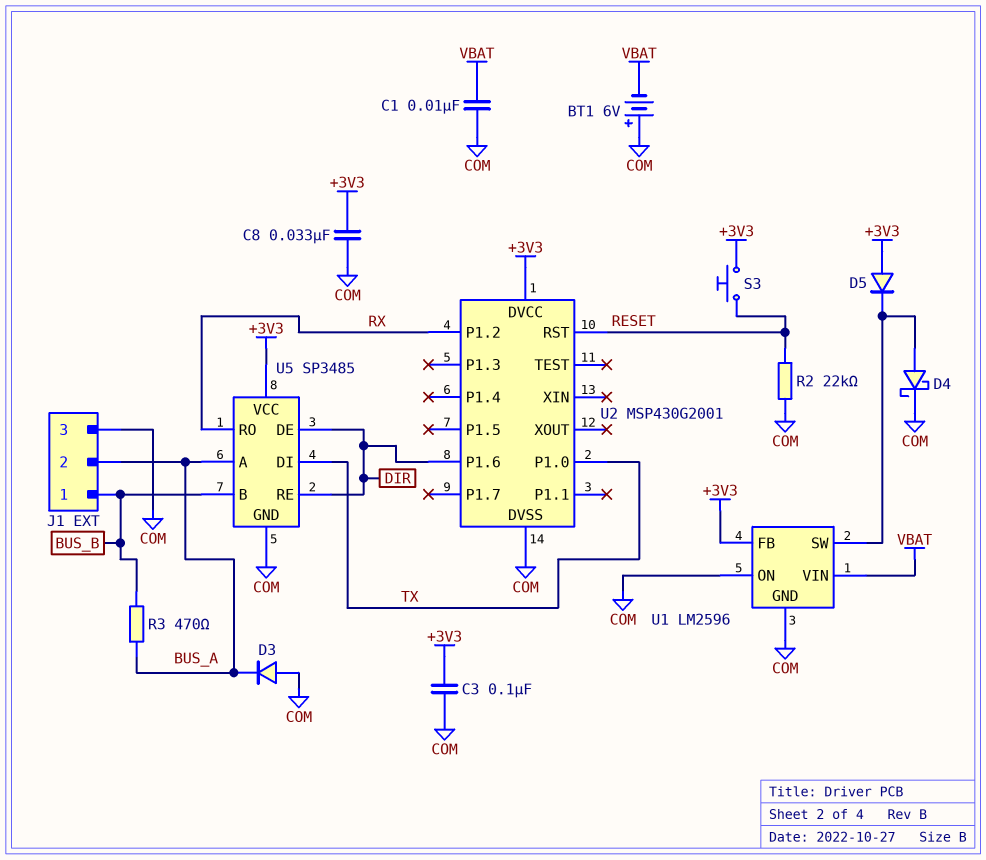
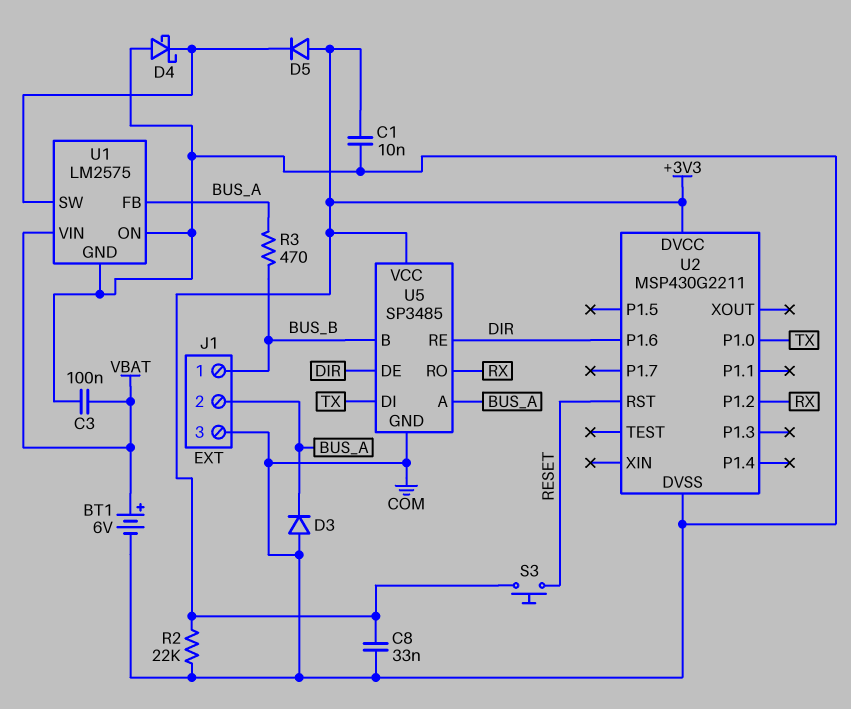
BT1: 6V (plus COM, minus VBAT) -> 6V (plus VBAT, minus COM)
C1: 10nF (COM, VBAT) -> 10nF (+3V3, COM)
C3: 100nF (+3V3, COM) -> 100nF (COM, VBAT)
D4: schottky (A U1/SW, K COM) -> schottky (A COM, K U1/SW)
R2: 22k (COM, RESET) -> 22k (+3V3, COM)
U1: LM2596 -> LM2575
U1 pin FB: +3V3 -> BUS_A
U2: MSP430G2001 -> MSP430G2211

